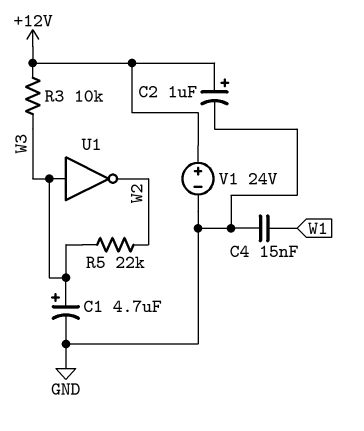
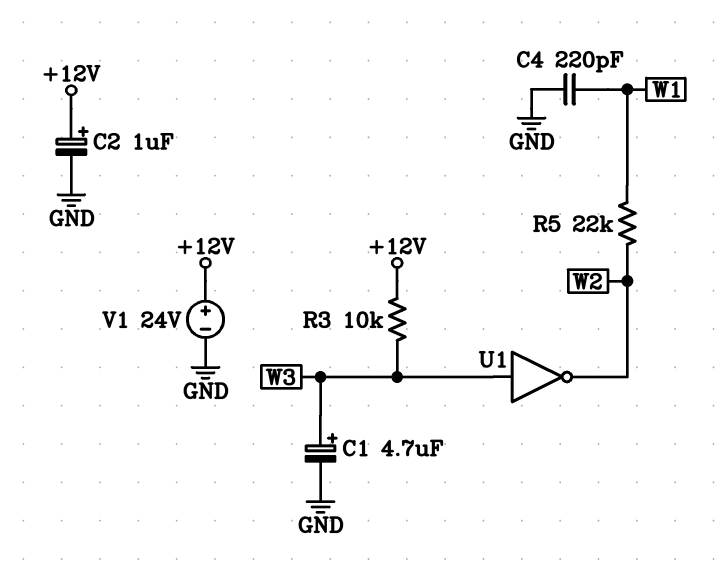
C4: 15nF (GND, W1) -> 220pF (GND, W1)
R5: 22k (W2, W3) -> 22k (W1, W2)

